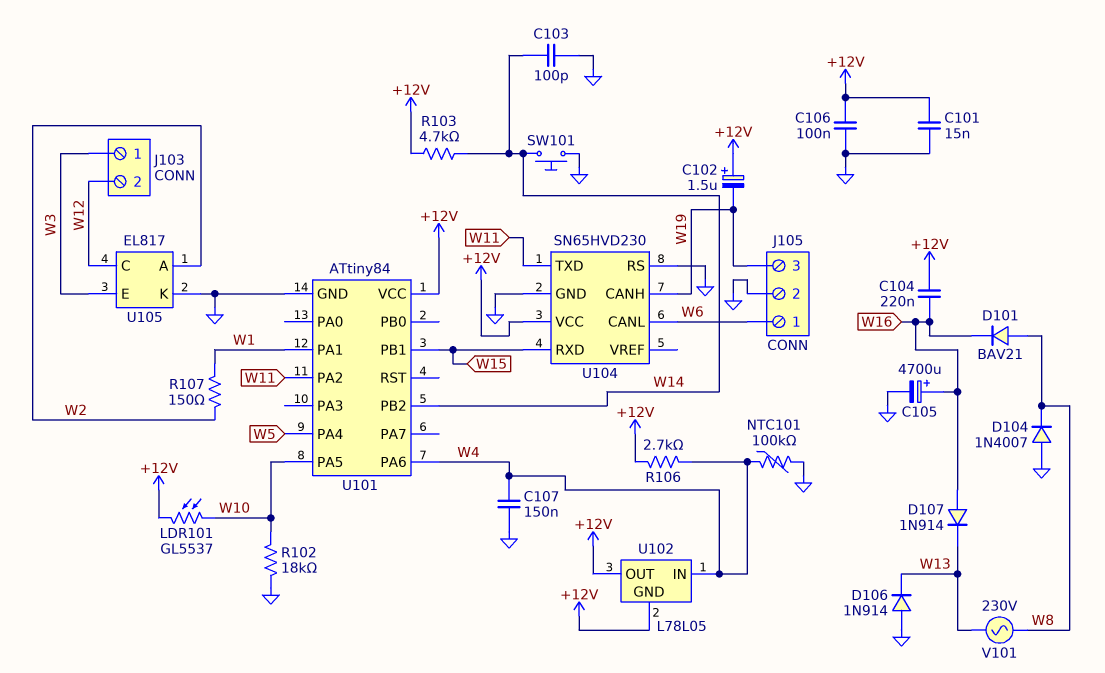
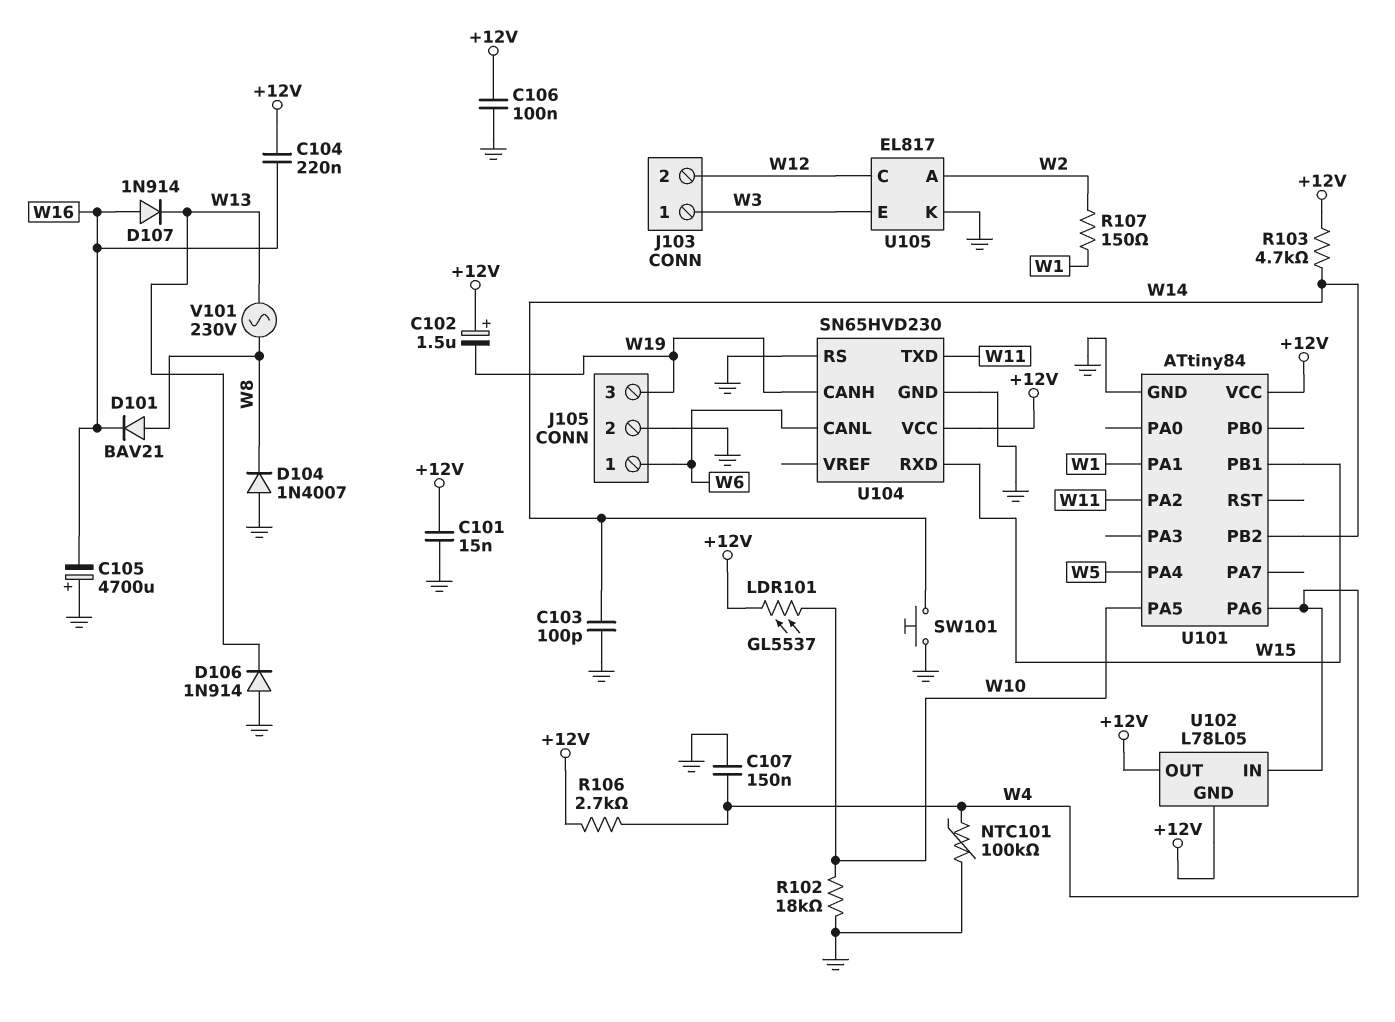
C105: 4700uF (plus W16, minus GND) -> 4700uF (plus GND, minus W16)

